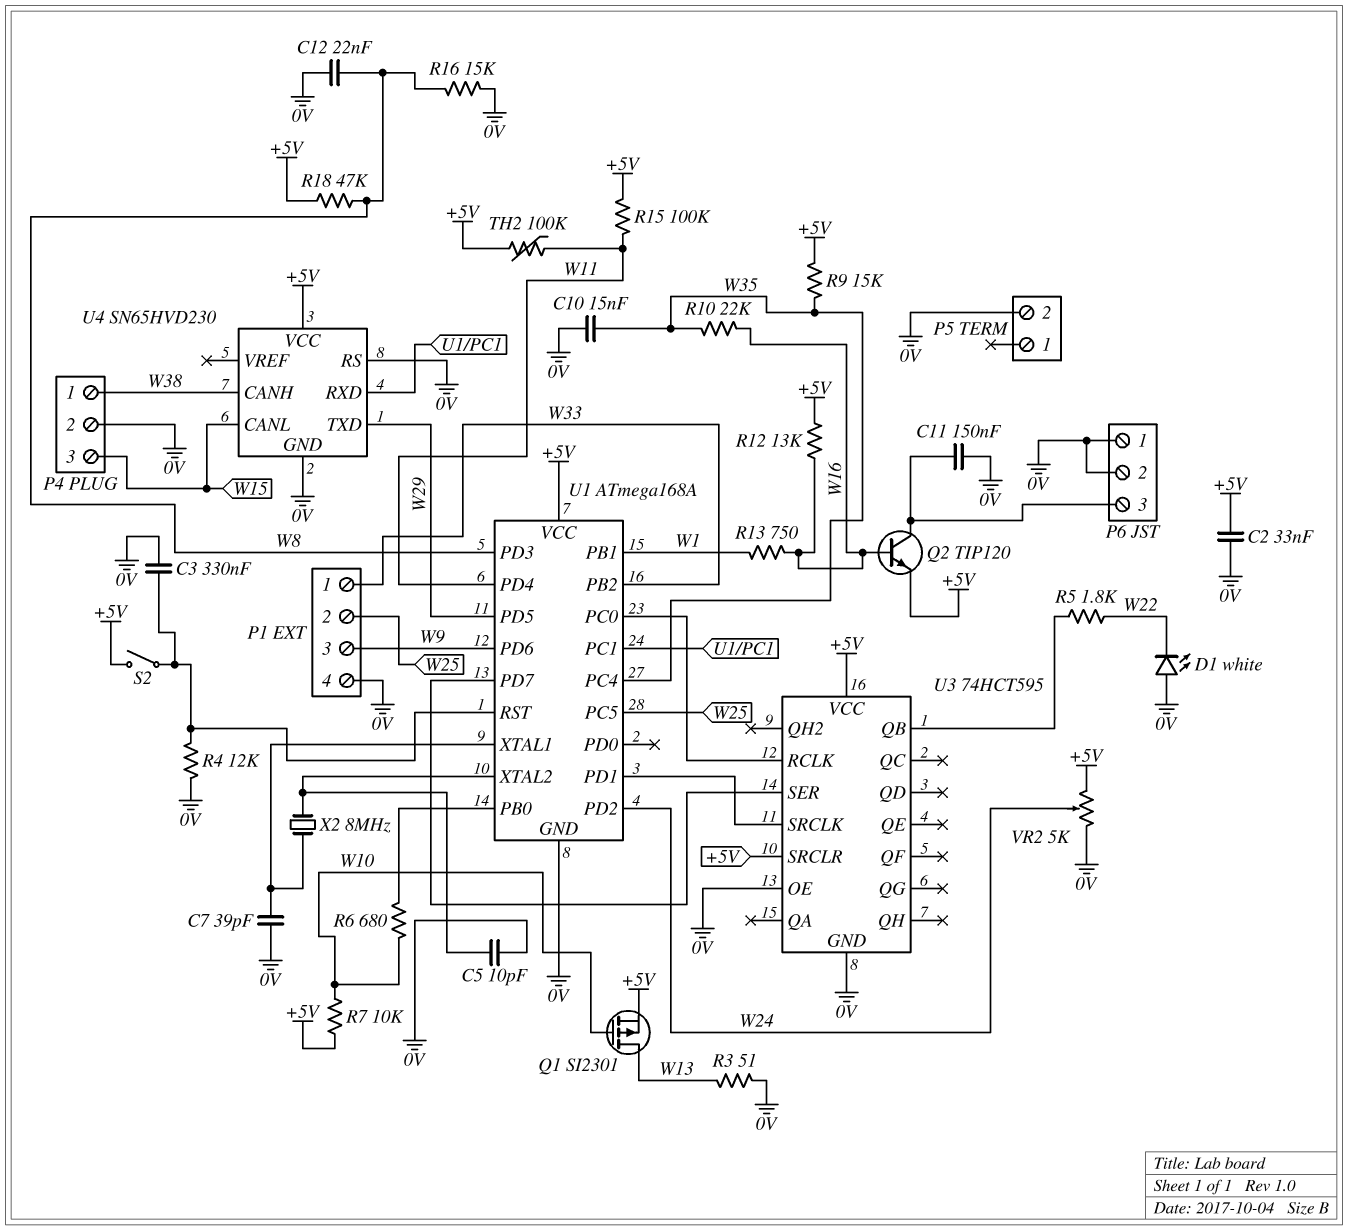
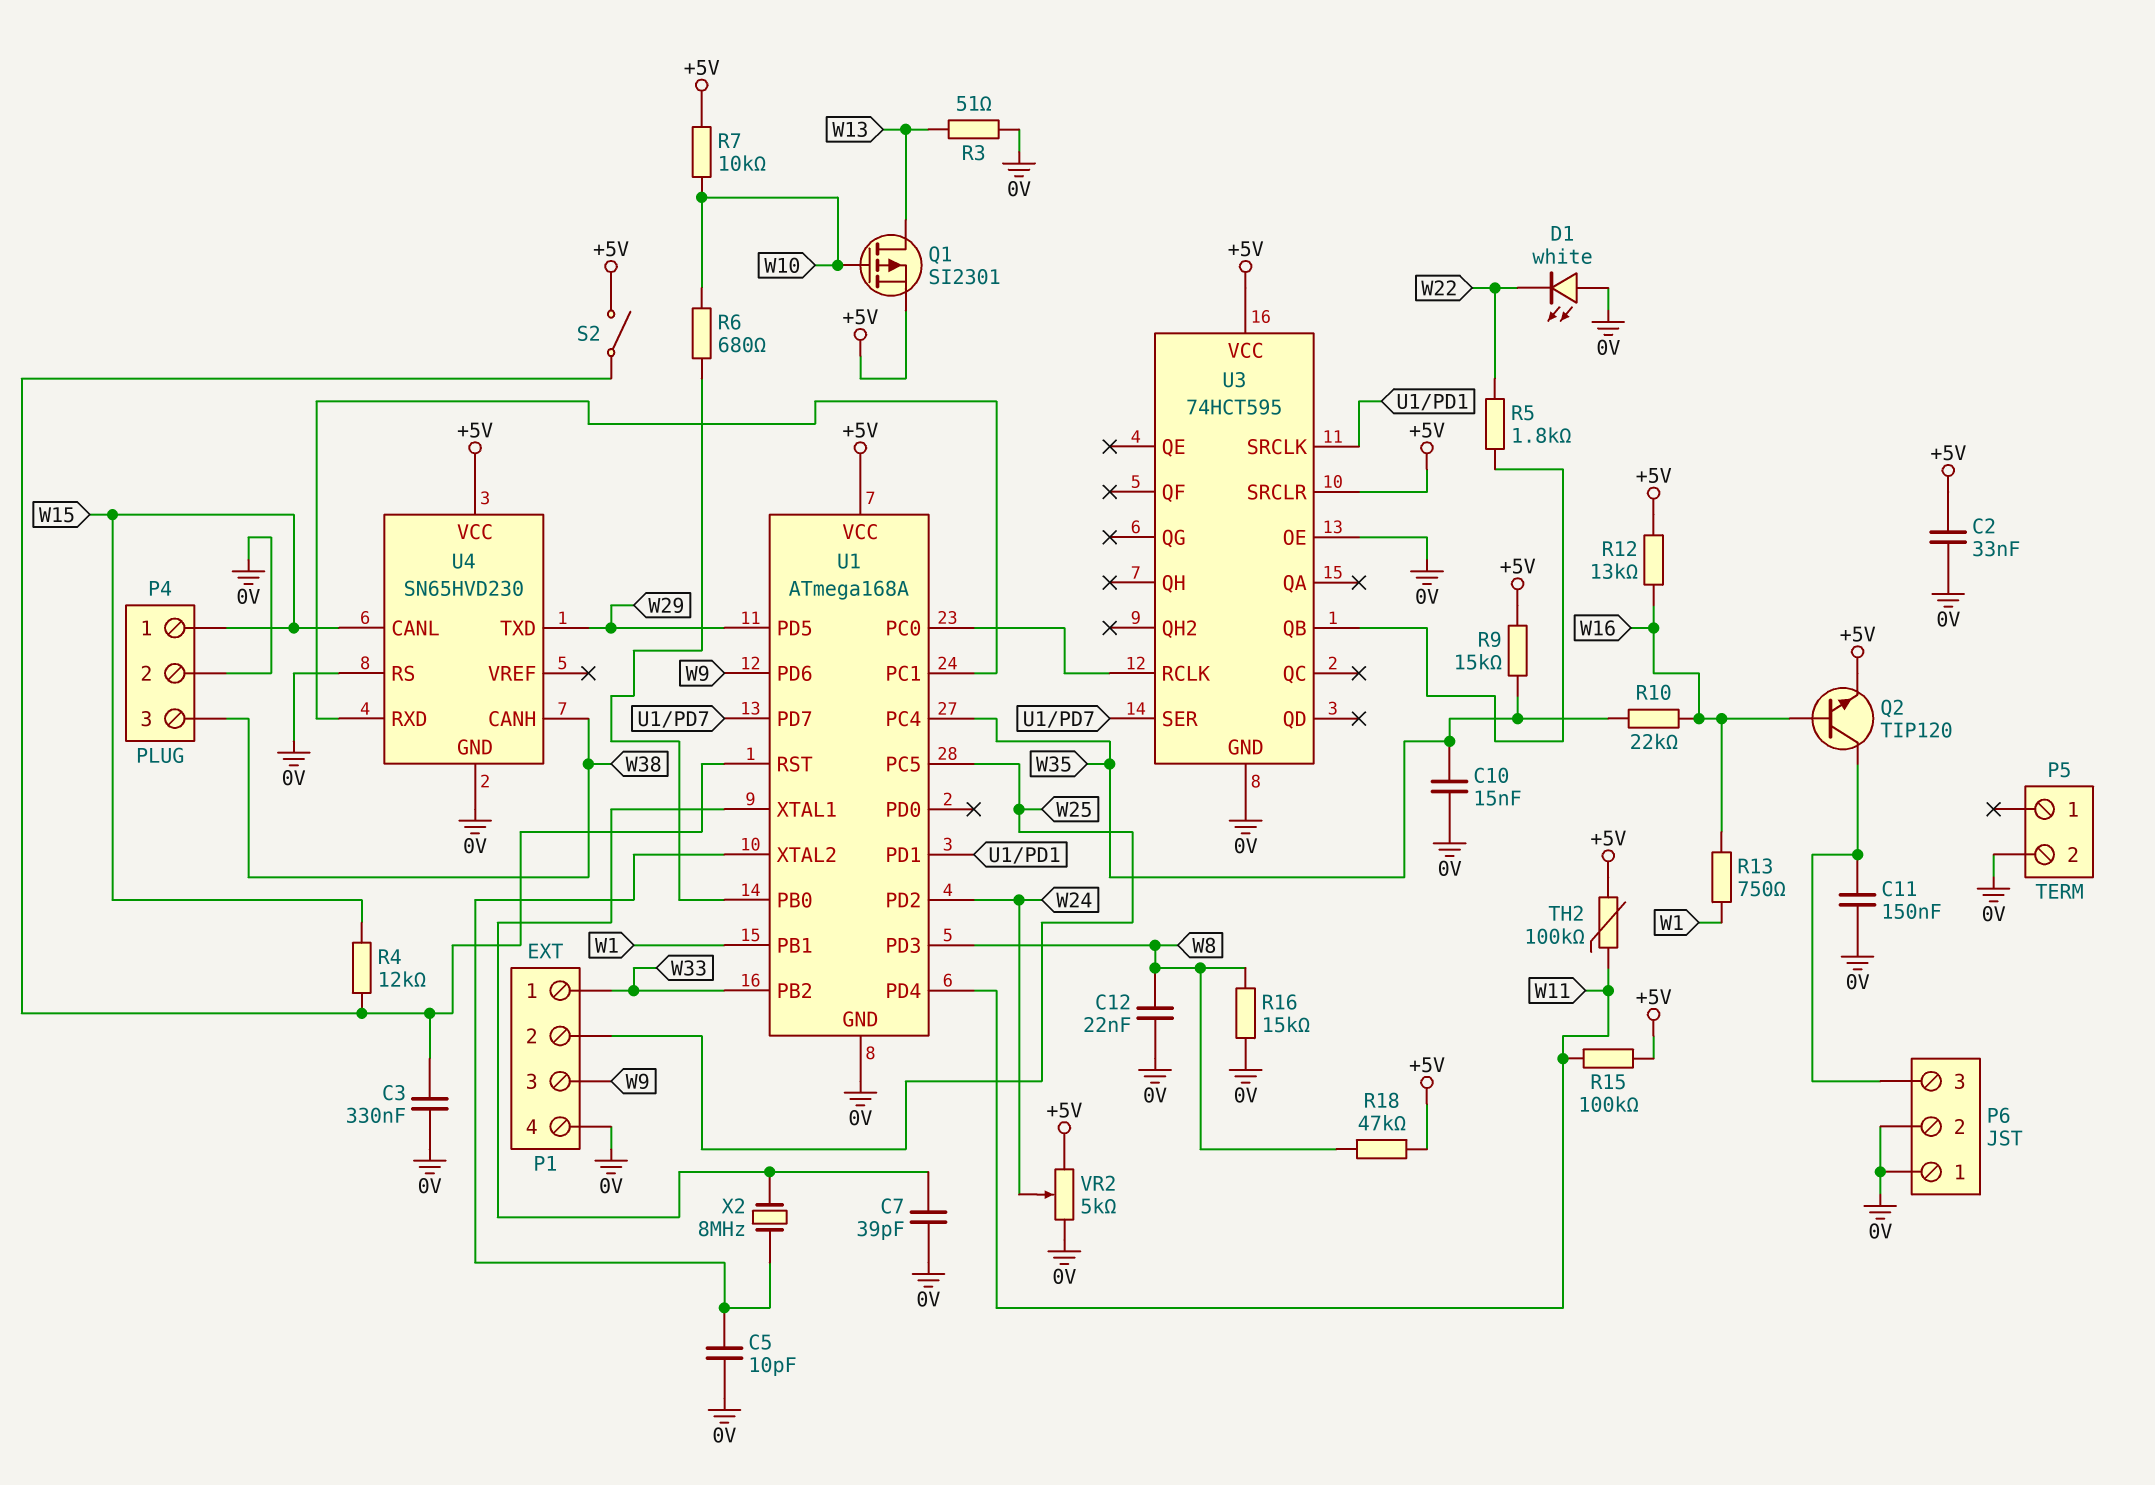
P4 pin 1: W38 -> W15
P4 pin 3: W15 -> W38
R4: 12k (0V, U1/RST) -> 12k (U1/RST, W15)

